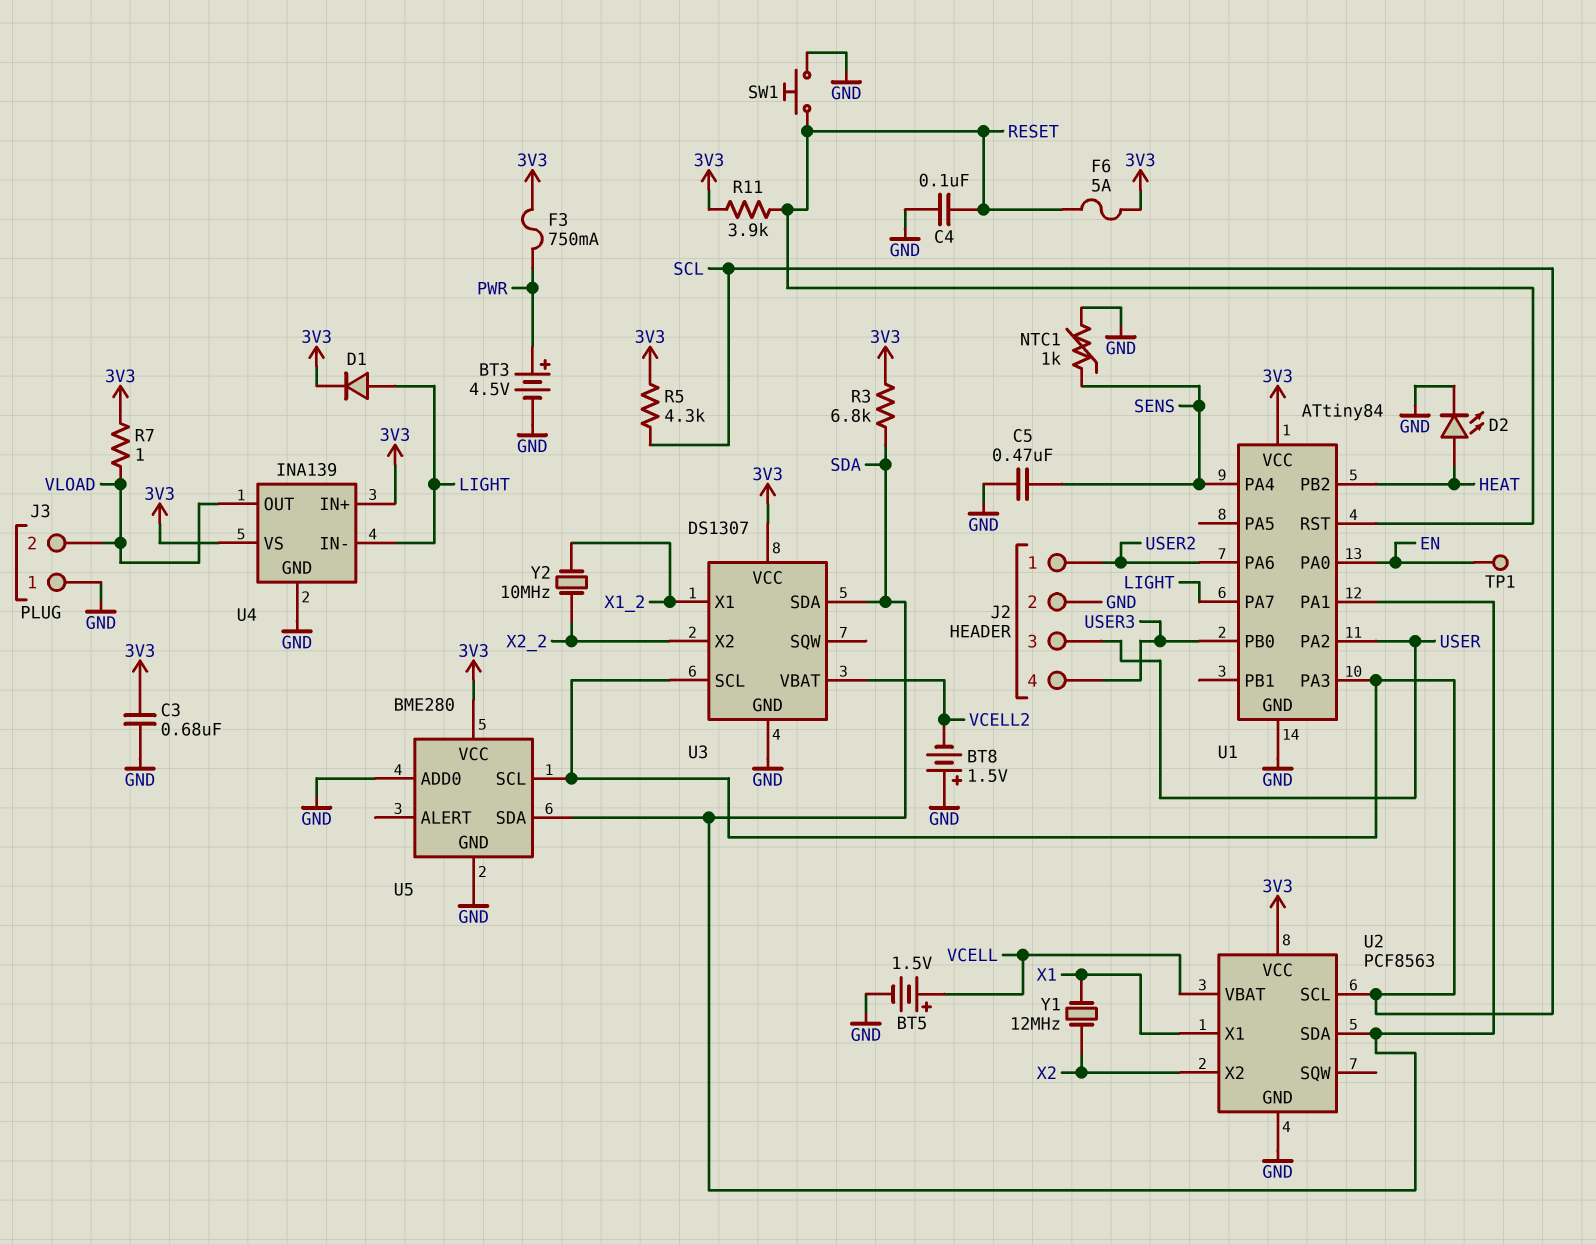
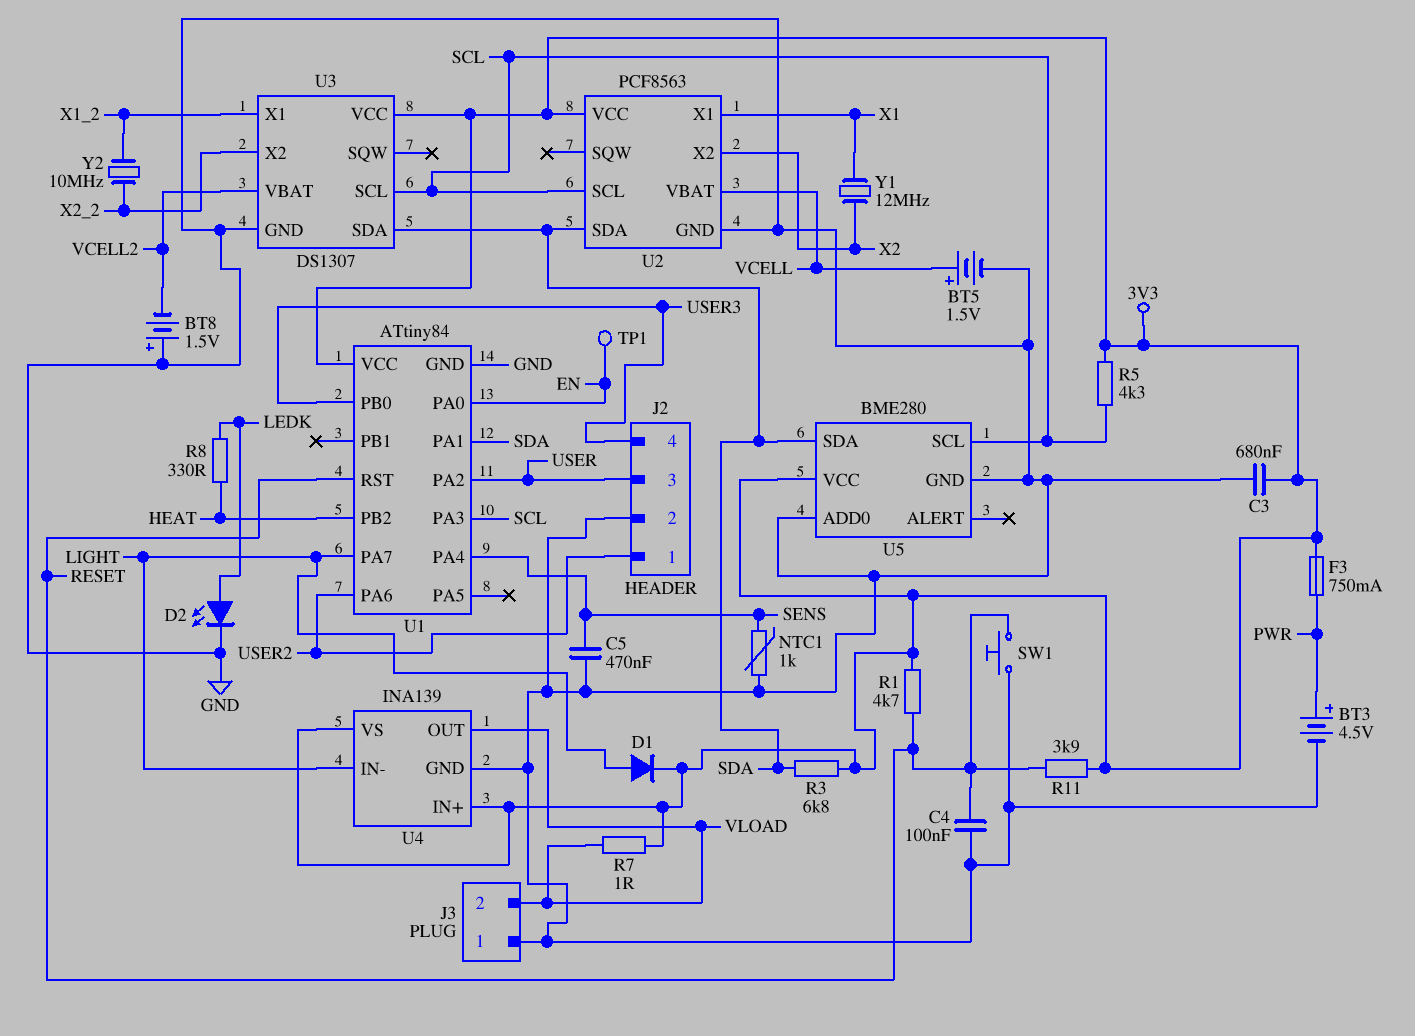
D2: LED (A HEAT, K GND) -> LED (A LEDK, K GND)
F6: 5A (3V3, RESET) -> none
R1: none -> 4.7k (3V3, RESET)
R8: none -> 330 (HEAT, LEDK)

